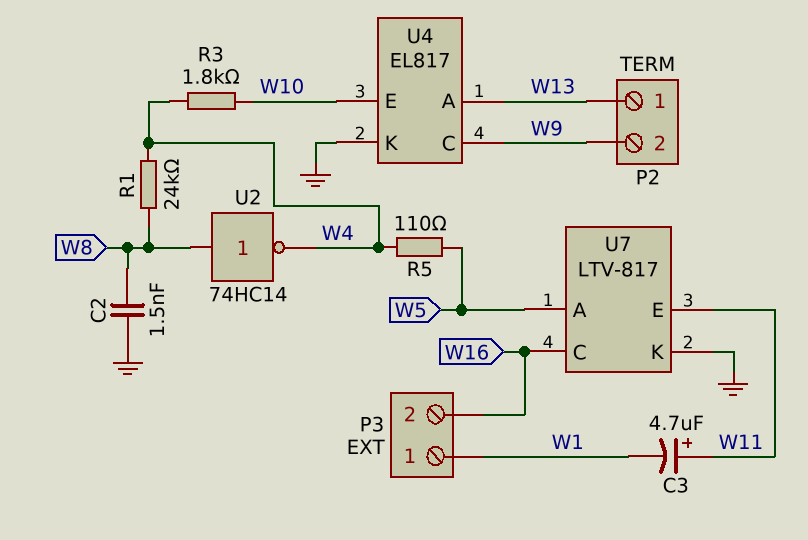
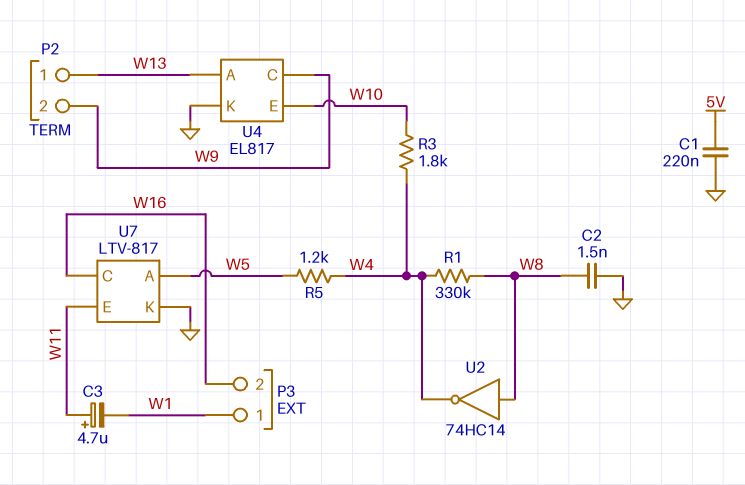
C1: none -> 220nF (5V, GND)
R1: 24k (W4, W8) -> 330k (W4, W8)
R5: 110 (W4, W5) -> 1.2k (W4, W5)

